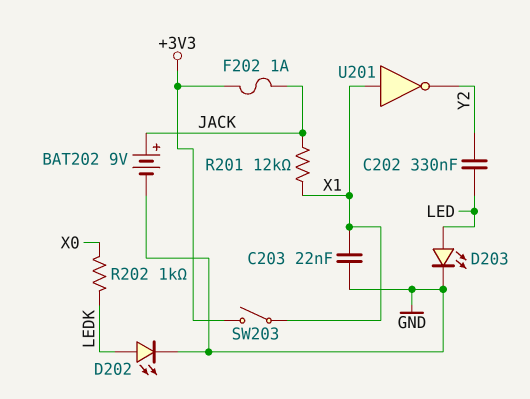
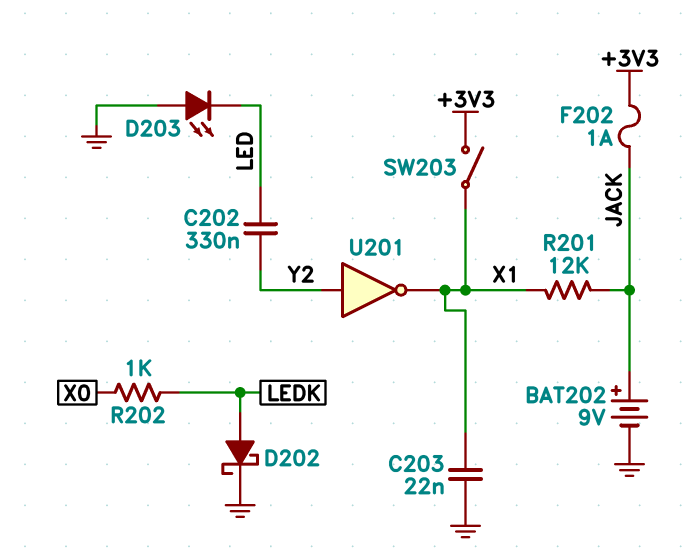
D202: LED (A LEDK, K GND) -> schottky (A LEDK, K GND)
D203: LED (A LED, K GND) -> LED (A GND, K LED)
U201: NOT (in X1, out Y2) -> NOT (in Y2, out X1)

